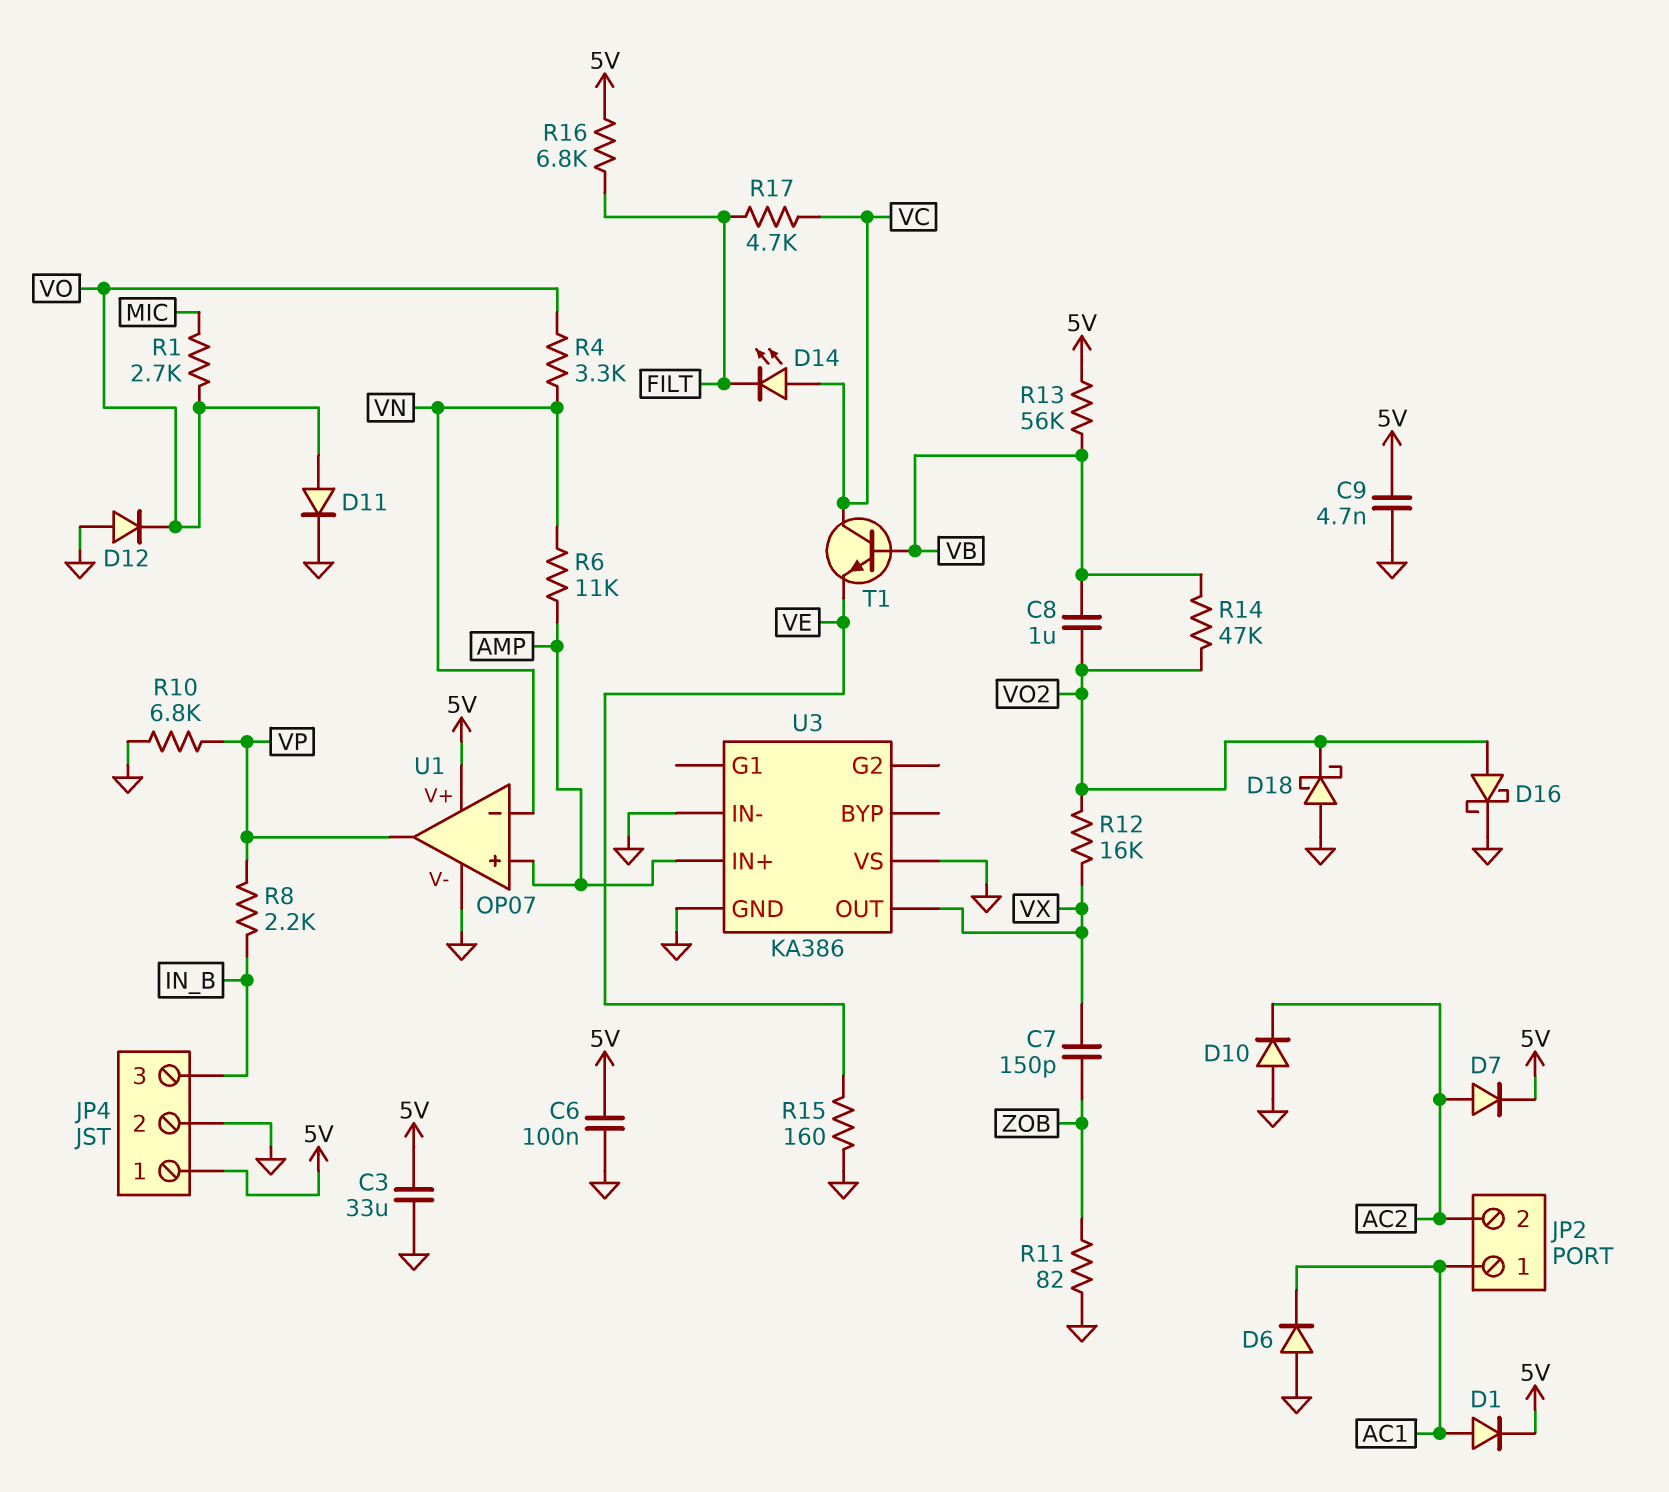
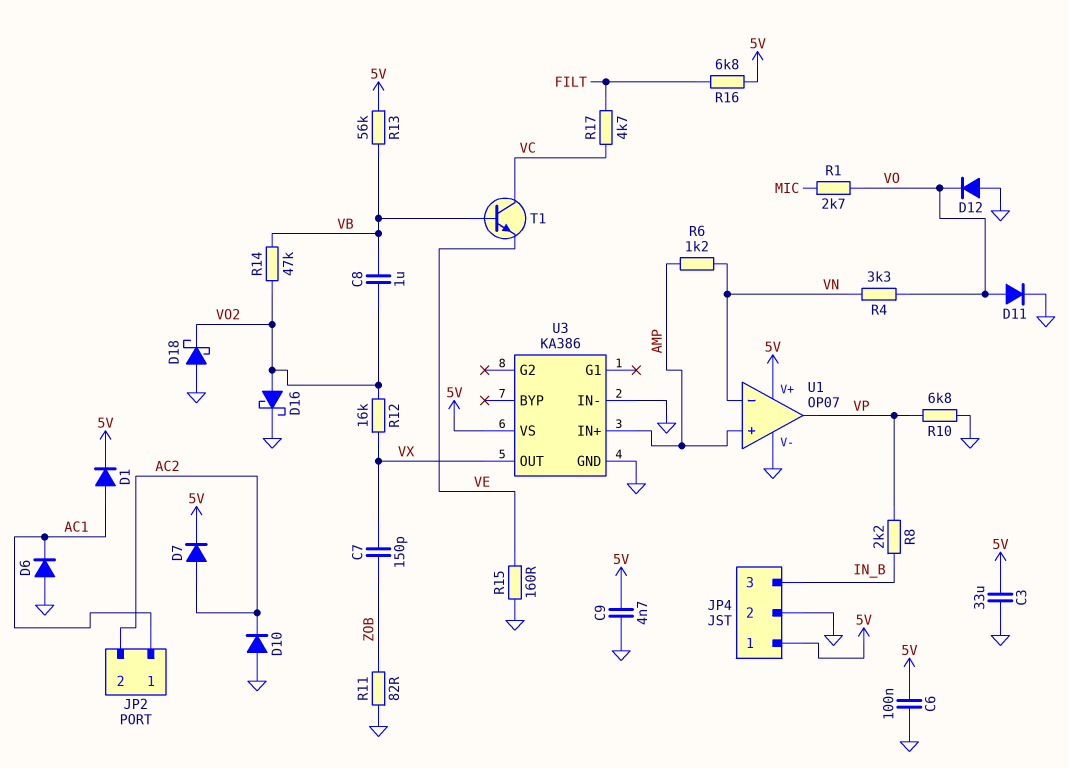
D14: LED (A VC, K FILT) -> none
R6: 11k (AMP, VN) -> 1.2k (AMP, VN)
U3 pin VS: GND -> 5V

